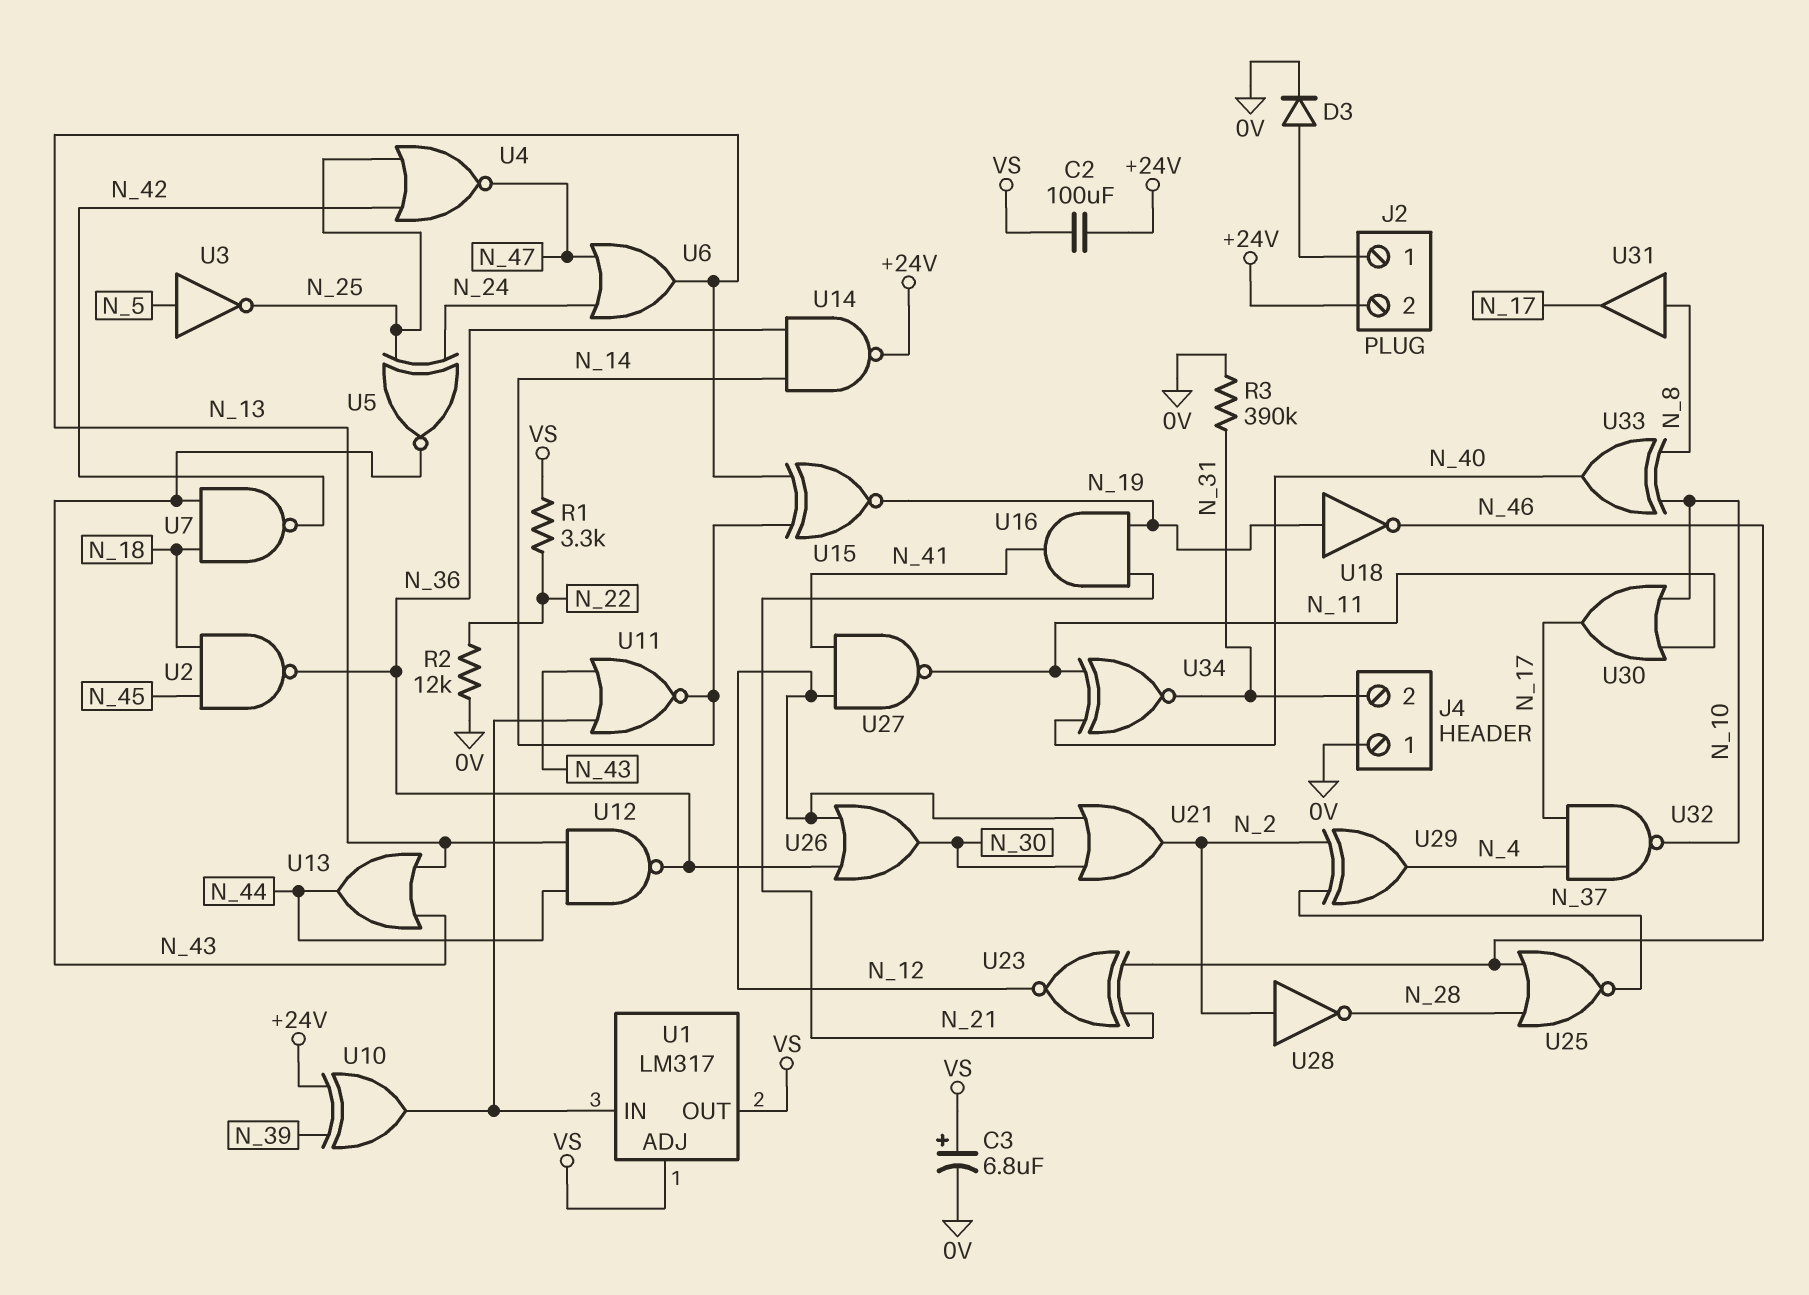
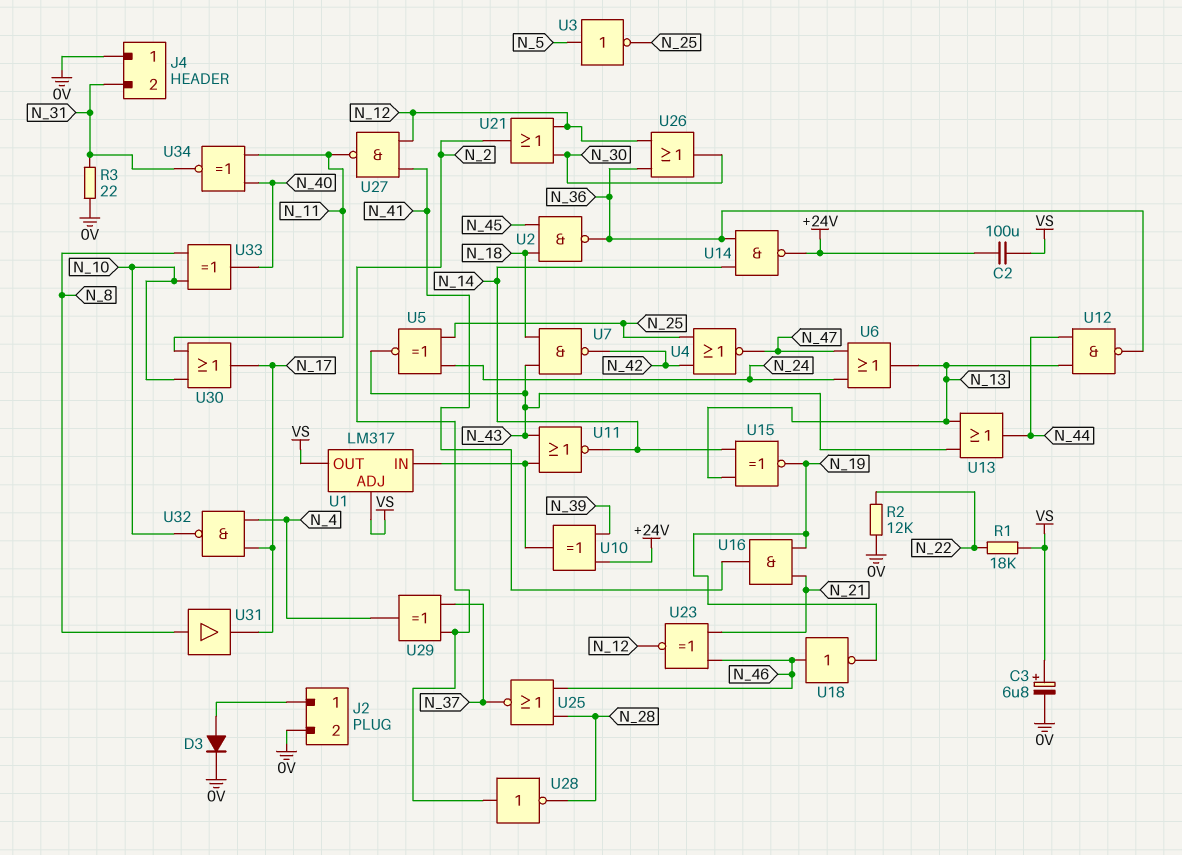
J2 pin 2: +24V -> 0V
R1: 3.3k (N_22, VS) -> 18k (N_22, VS)
R3: 390k (0V, N_31) -> 22 (0V, N_31)
U18: NOT (in N_19, out N_46) -> NOT (in N_46, out N_19)

